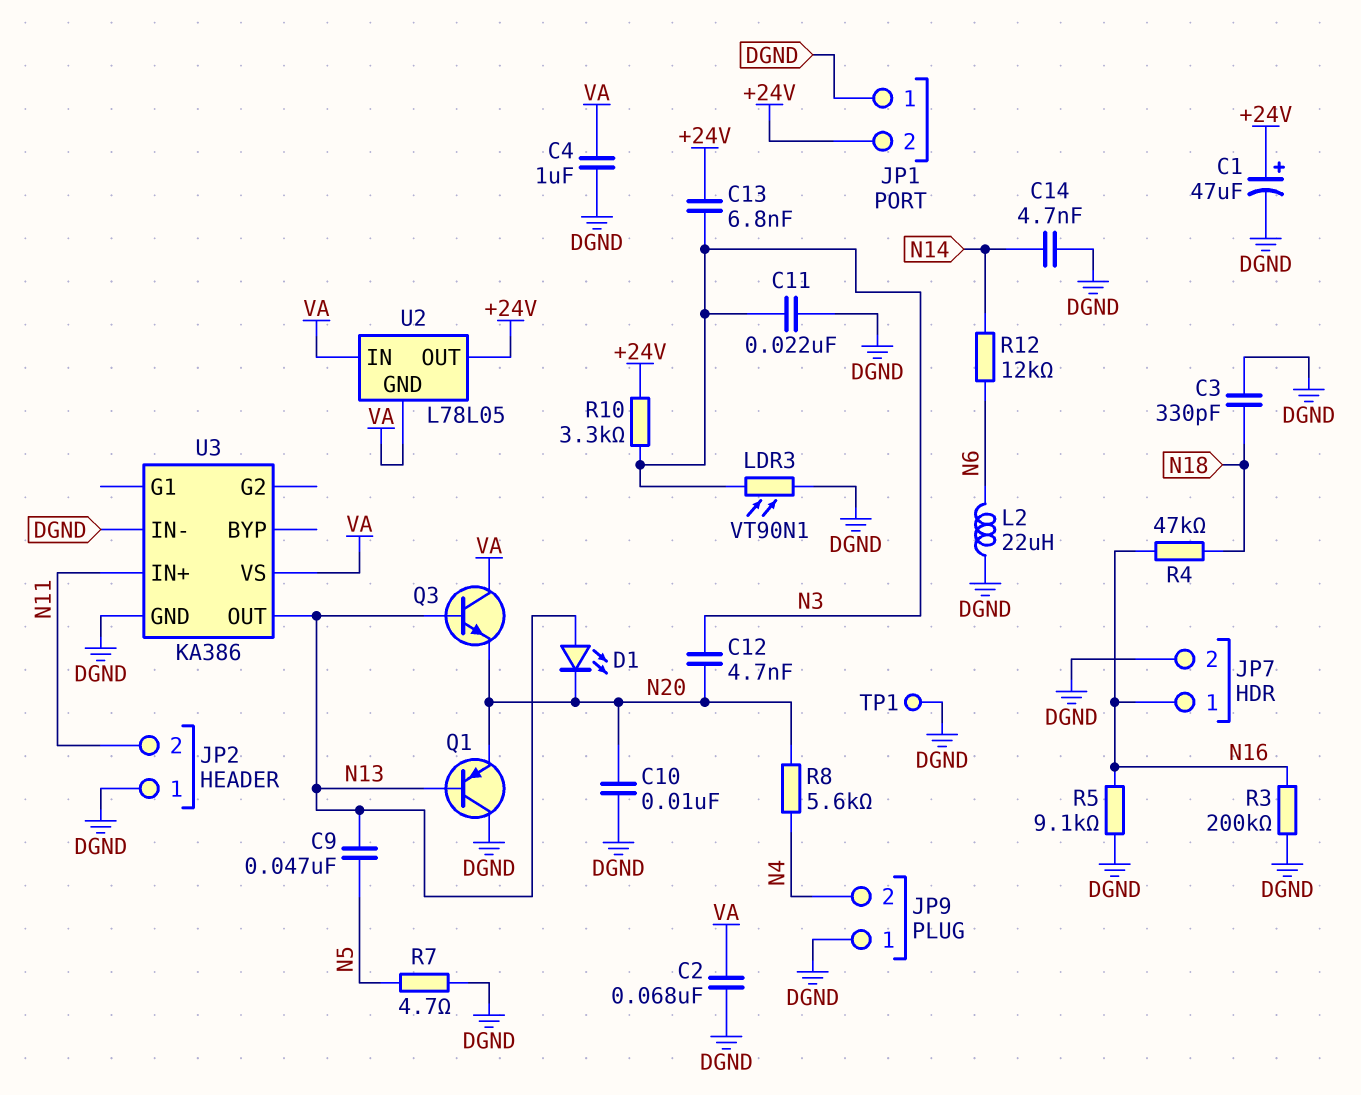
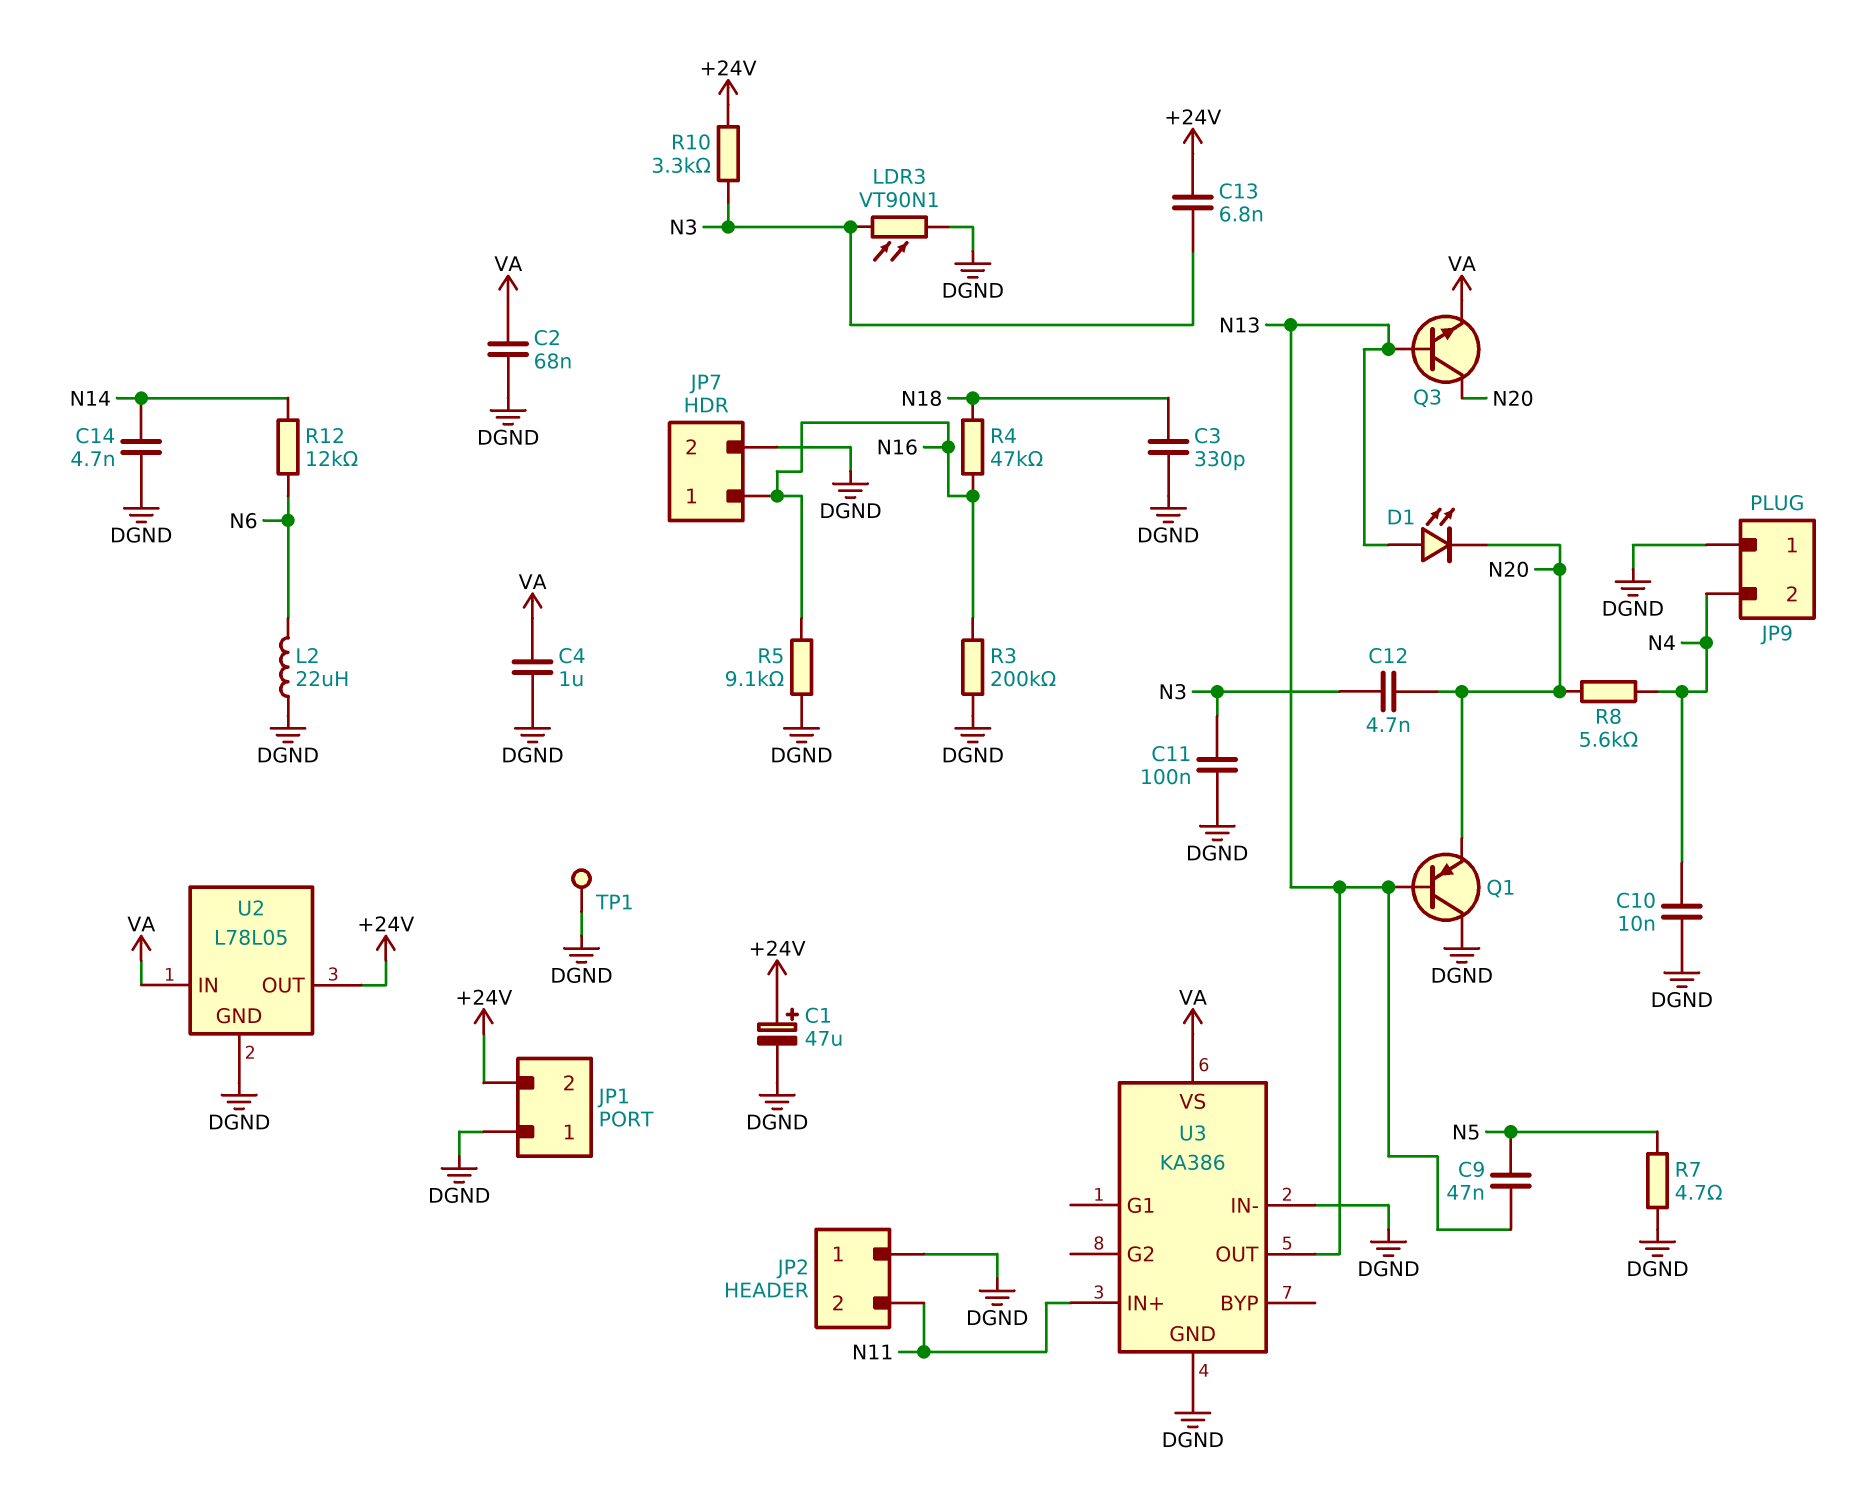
C10: 10nF (DGND, N20) -> 10nF (DGND, N4)
C11: 22nF (DGND, N3) -> 100nF (DGND, N3)
Q3: NPN (B N13, C VA, E N20) -> NPN (B N13, C N20, E VA)
U2 pin GND: VA -> DGND

